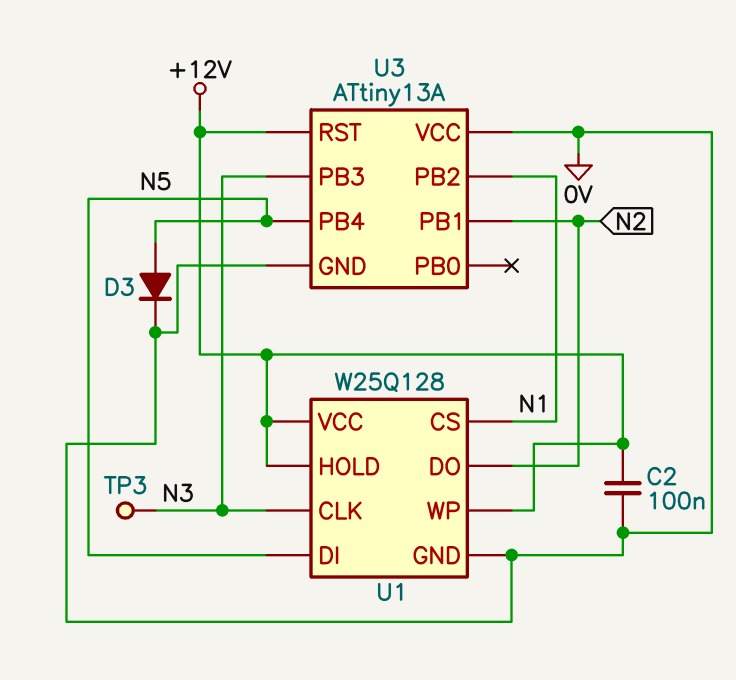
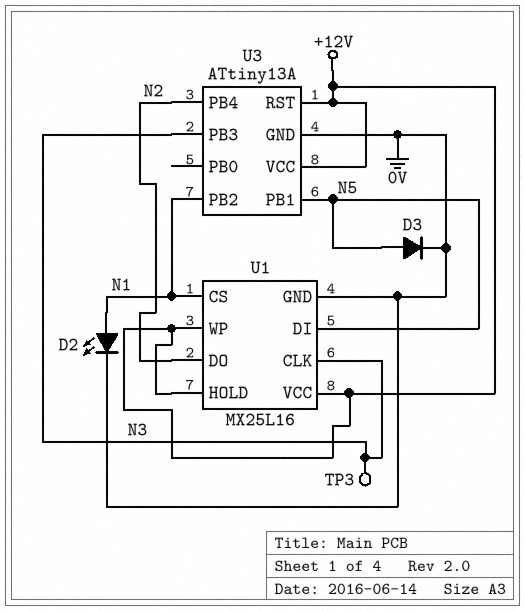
C2: 100nF (+12V, 0V) -> none
D2: none -> LED (A N1, K 0V)
U1: W25Q128 -> MX25L16
U3 pin PB1: N2 -> N5
U3 pin PB4: N5 -> N2
U3 pin VCC: 0V -> +12V

